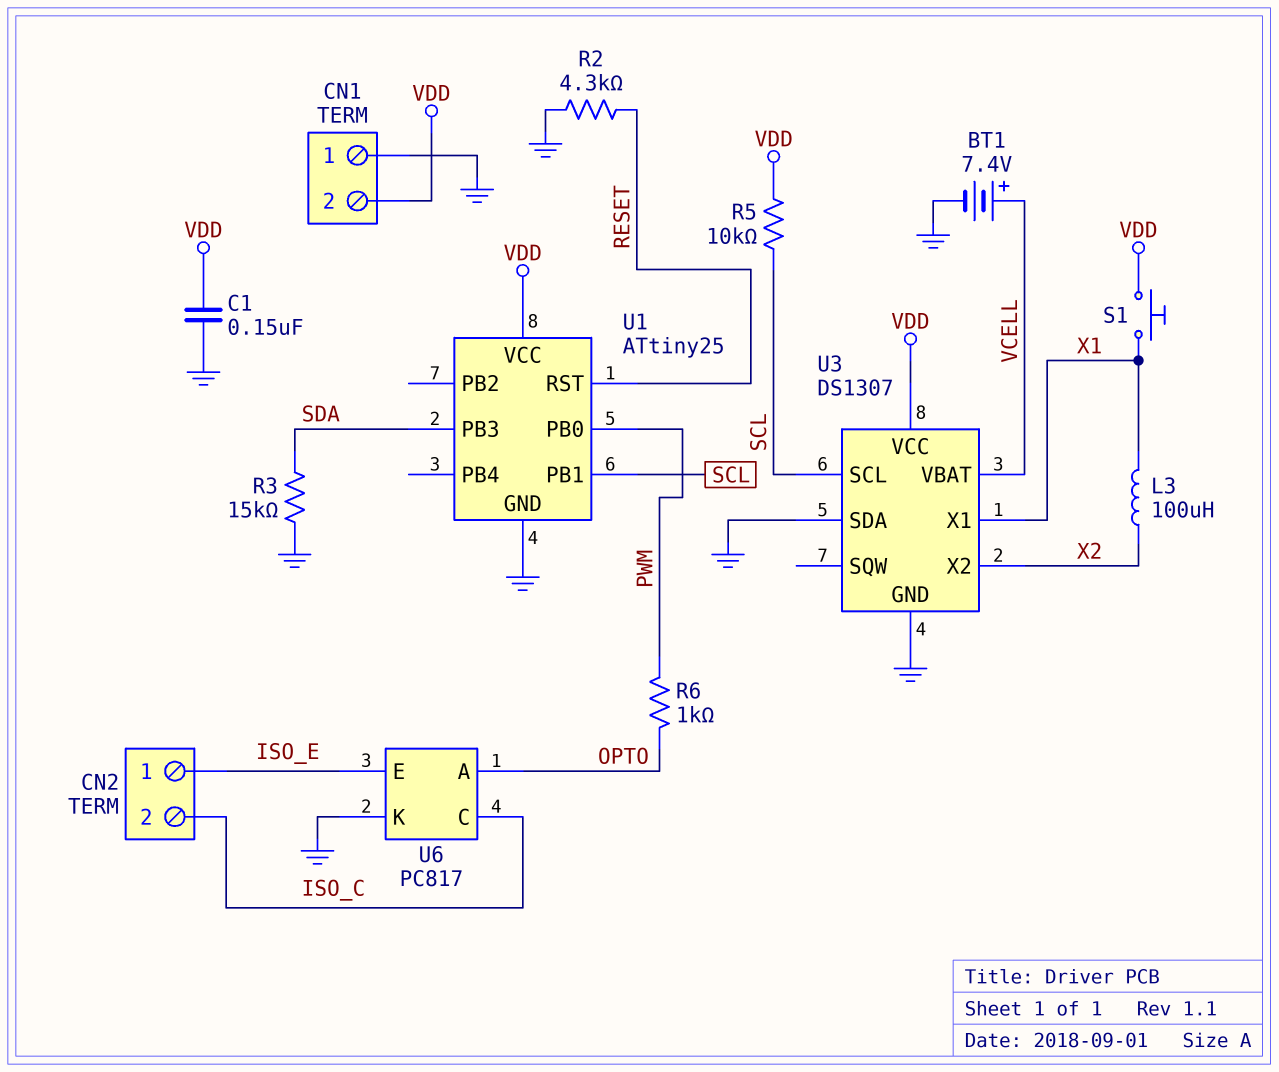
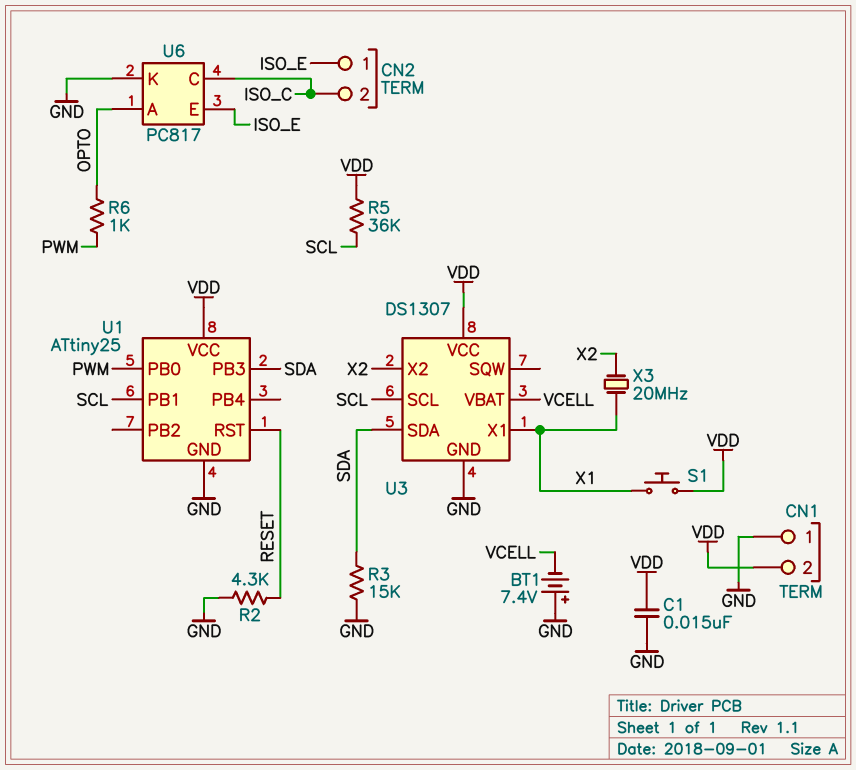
BT1: 7.4V (plus VCELL, minus GND) -> 7.4V (plus GND, minus VCELL)
C1: 150nF (GND, VDD) -> 15nF (GND, VDD)
L3: 100uH (X1, X2) -> none
R5: 10k (SCL, VDD) -> 36k (SCL, VDD)
U3 pin SDA: GND -> SDA
X3: none -> 20MHz (X1, X2)

